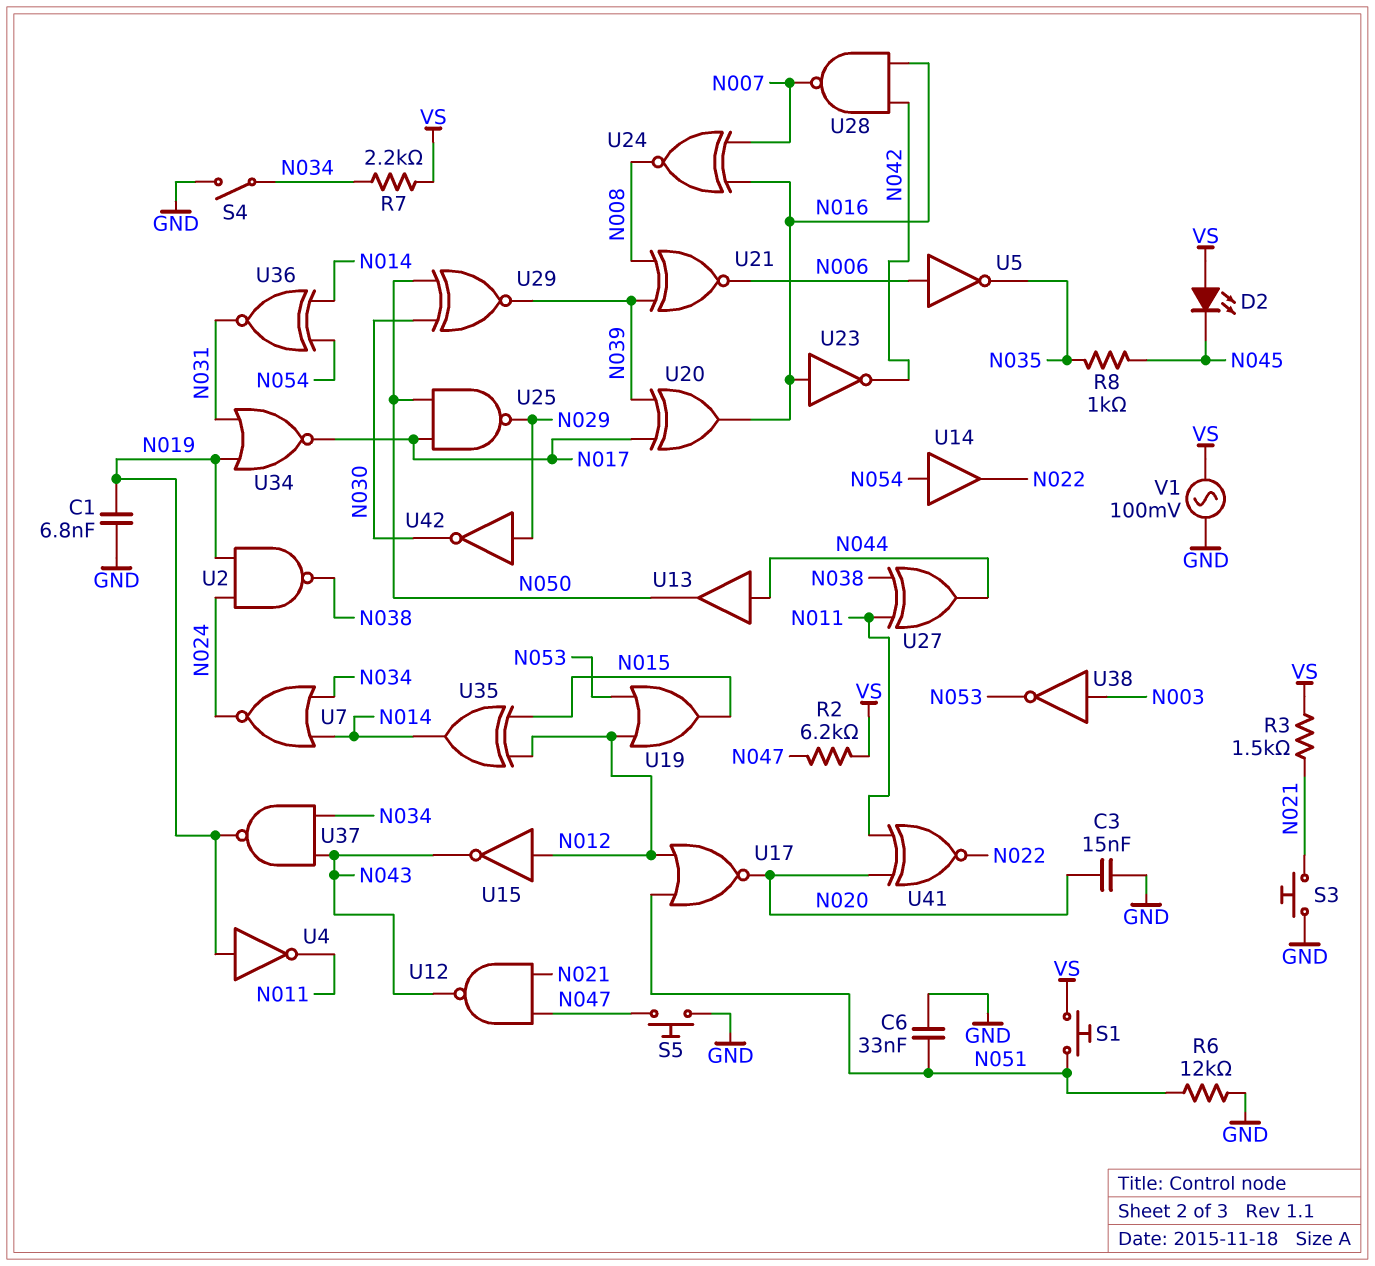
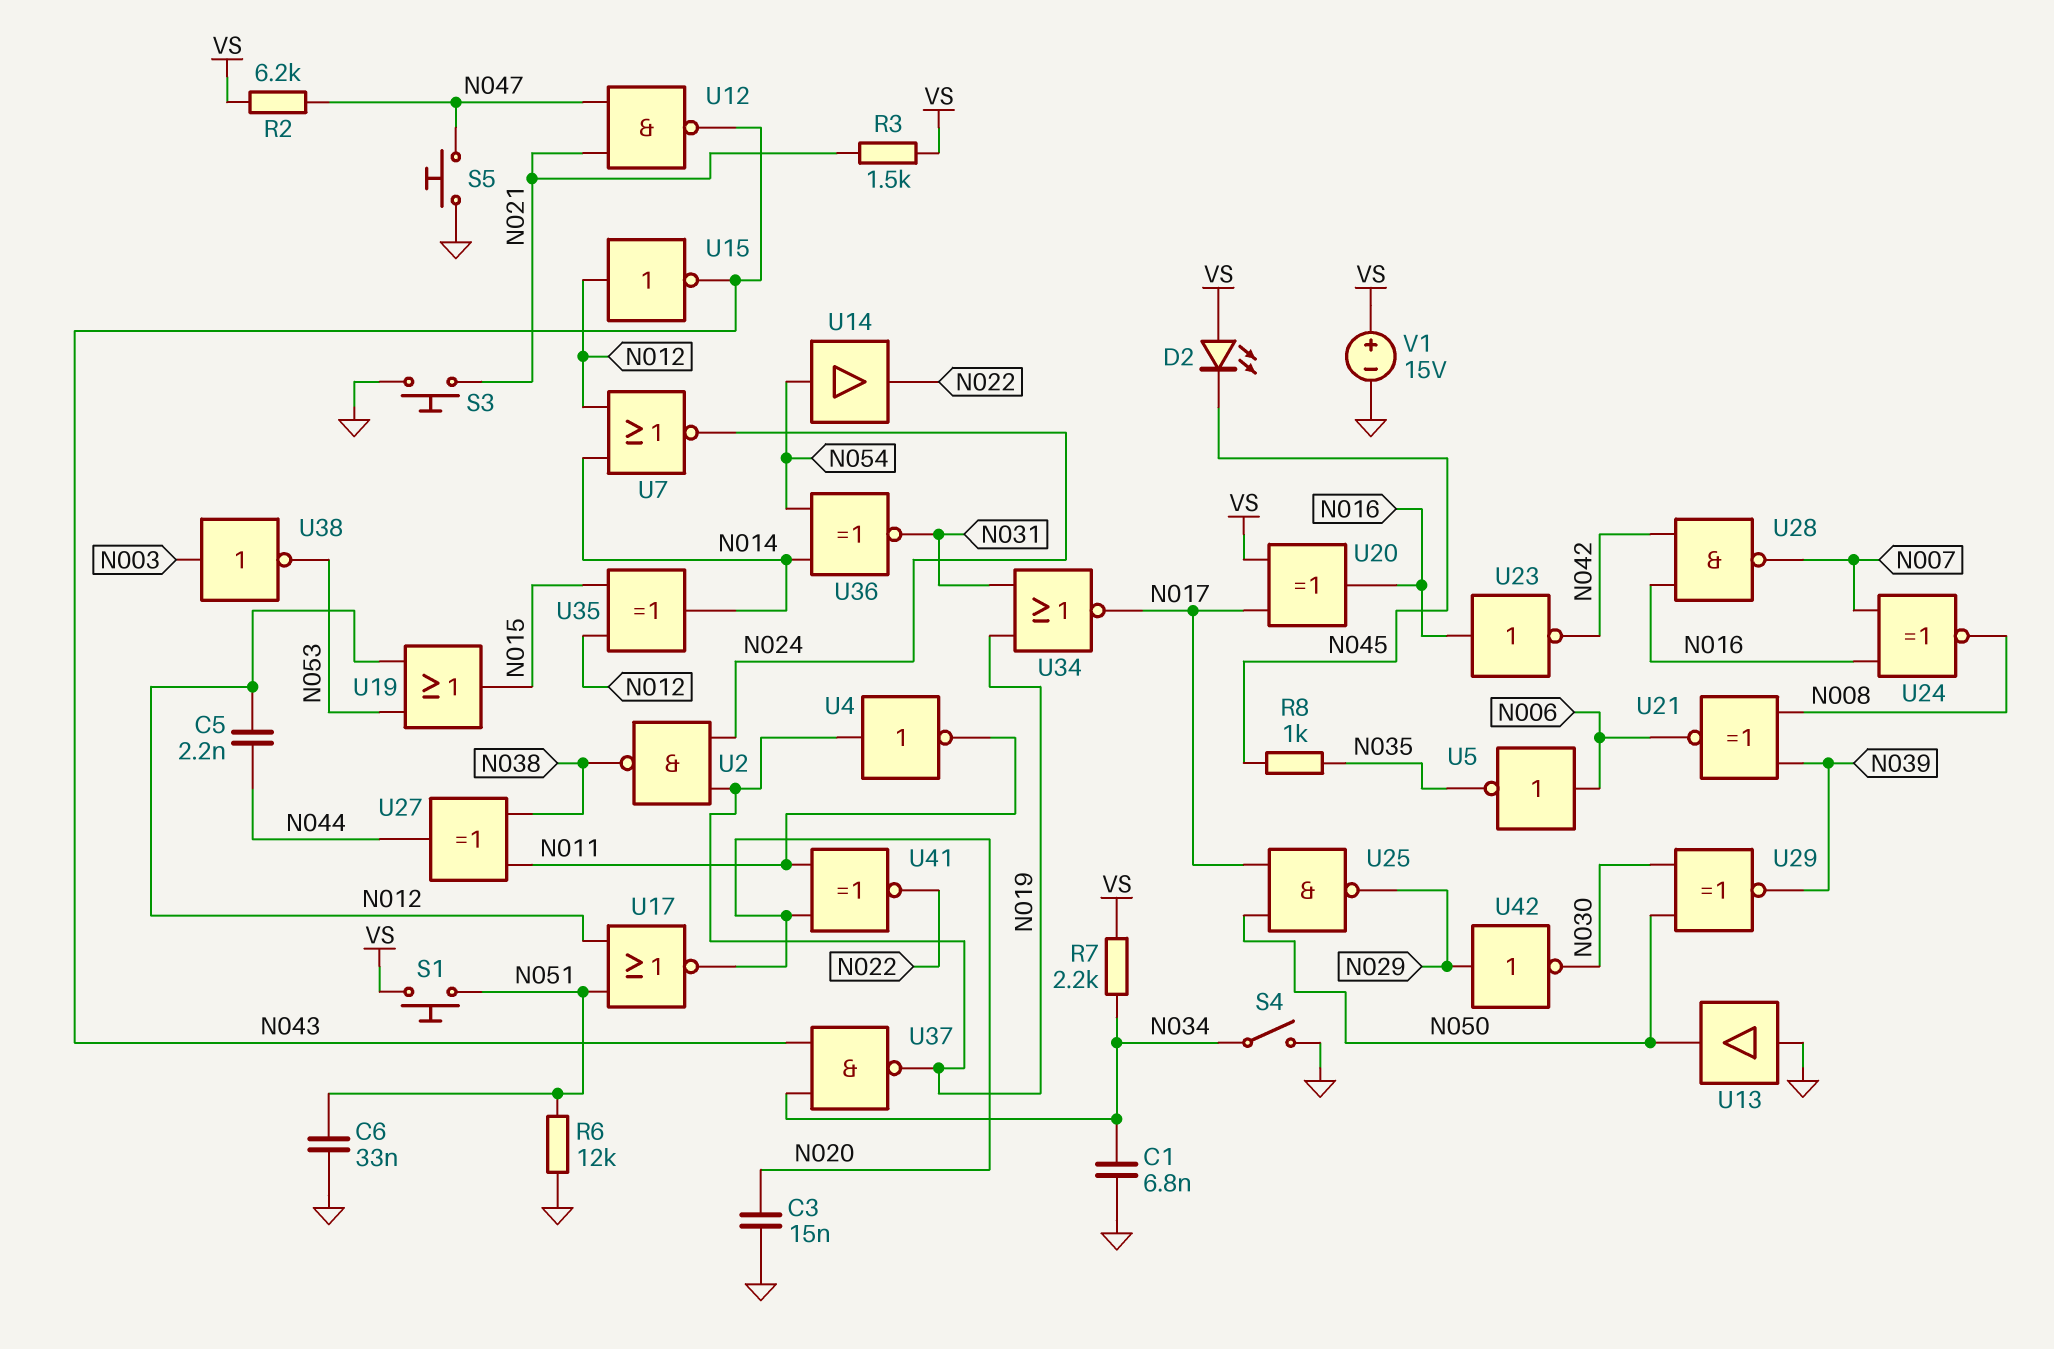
C1: 6.8nF (GND, N019) -> 6.8nF (GND, N034)
C5: none -> 2.2nF (N012, N044)
U7: NOR (in N014, in N034, out N024) -> NOR (in N012, in N014, out N024)
U13: buffer (in N044, out N050) -> buffer (in GND, out N050)
U20: XOR (in N017, in N039, out N016) -> XOR (in N017, in VS, out N016)
V1: AC 100mV (GND, VS) -> 15V (plus VS, minus GND)

